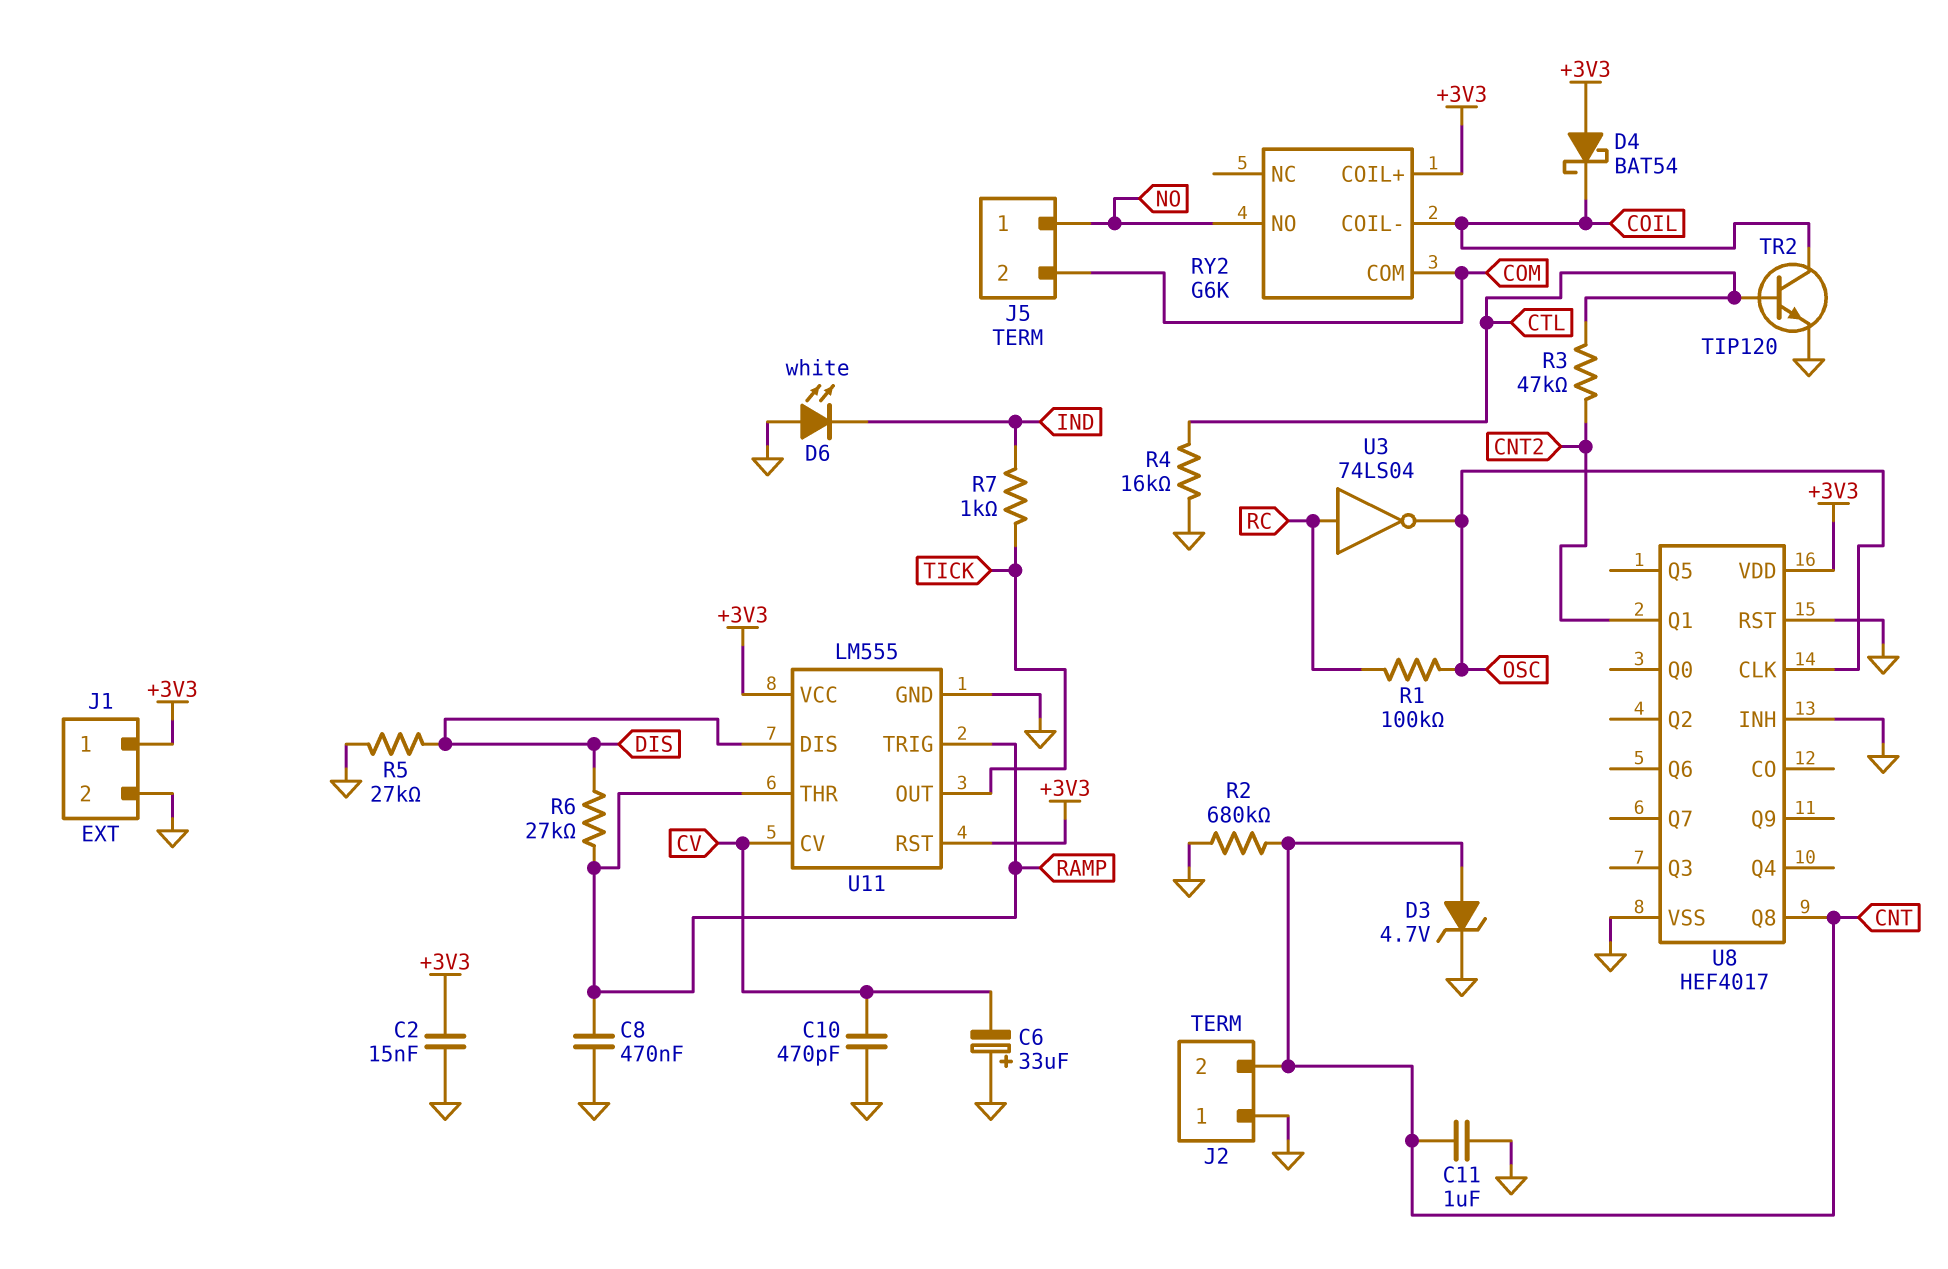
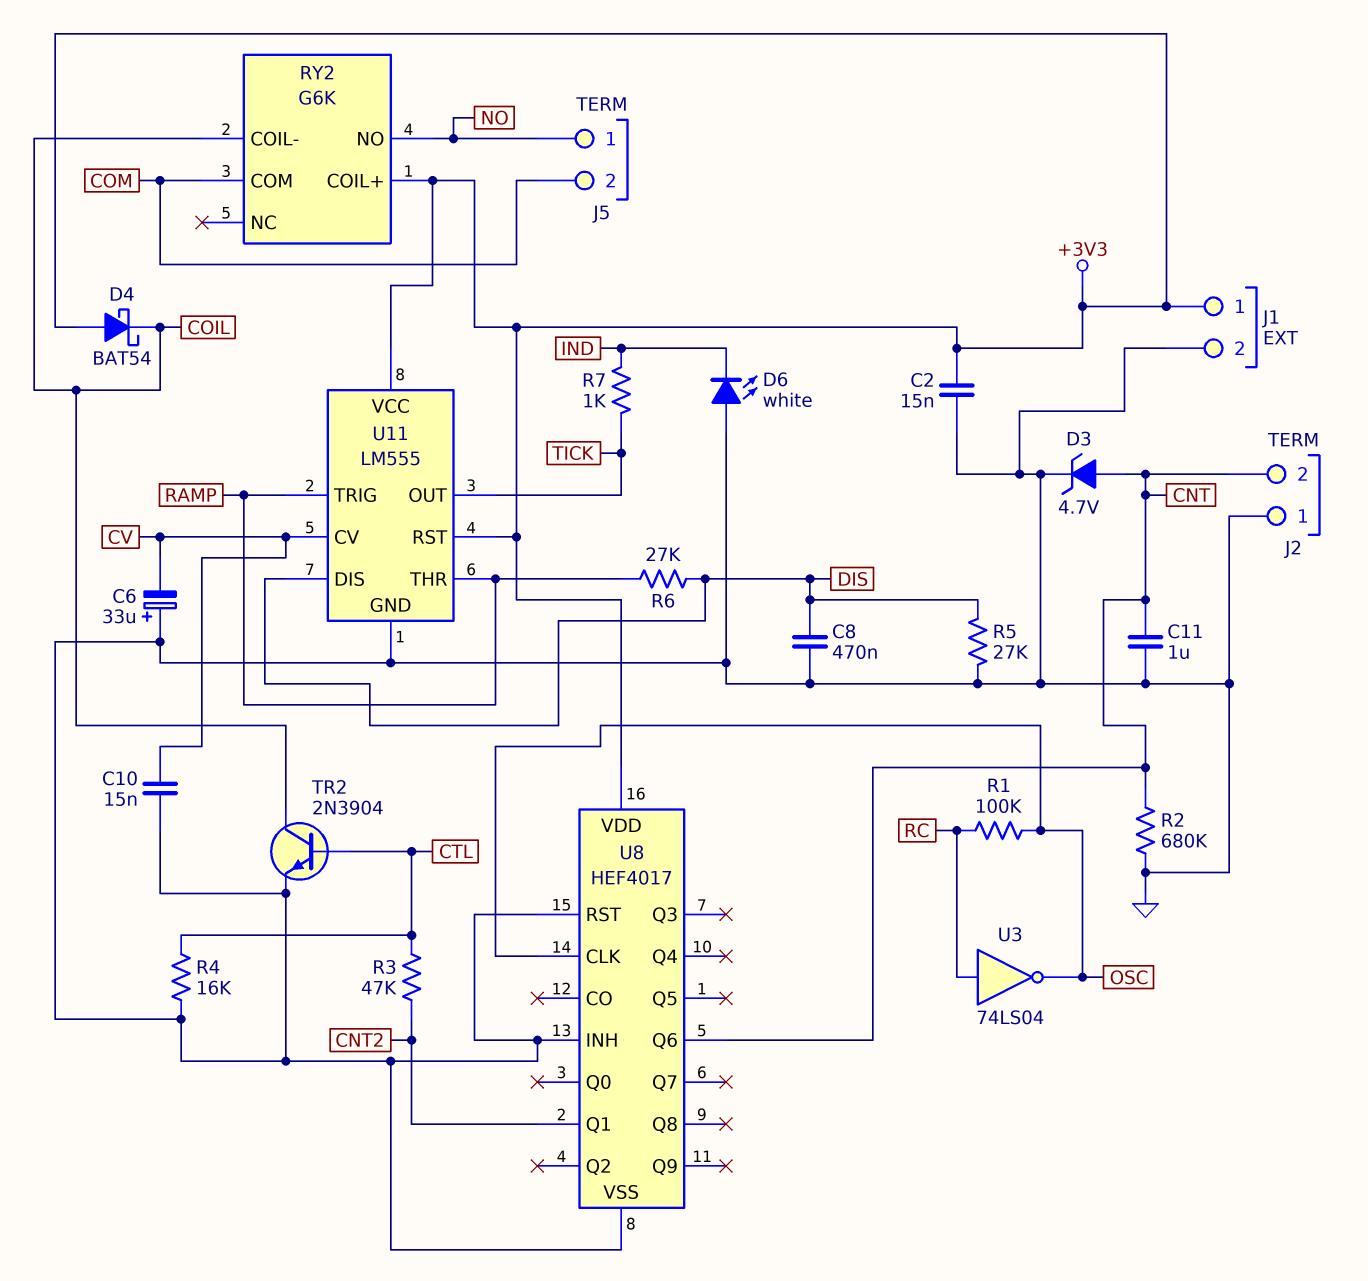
C8: 470nF (GND, RAMP) -> 470nF (DIS, GND)
C10: 470pF (CV, GND) -> 15nF (CV, GND)
TR2: NPN TIP120 (B CTL, C COIL, E GND) -> NPN 2N3904 (B CTL, C COIL, E GND)
U8 pin Q6: none -> CNT
U8 pin Q8: CNT -> none

